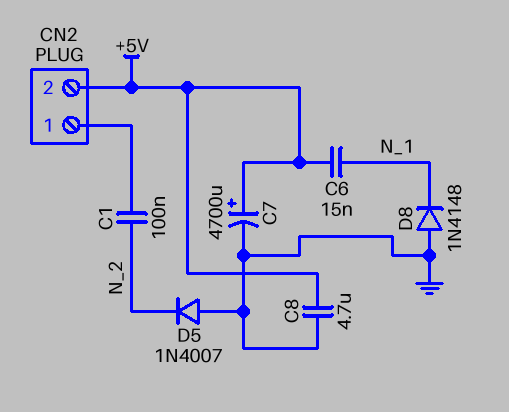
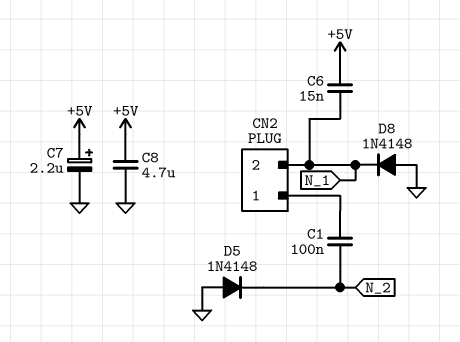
C7: 4700uF (plus +5V, minus GND) -> 2.2uF (plus +5V, minus GND)
CN2 pin 2: +5V -> N_1
D5: diode 1N4007 (A GND, K N_2) -> diode 1N4148 (A GND, K N_2)

